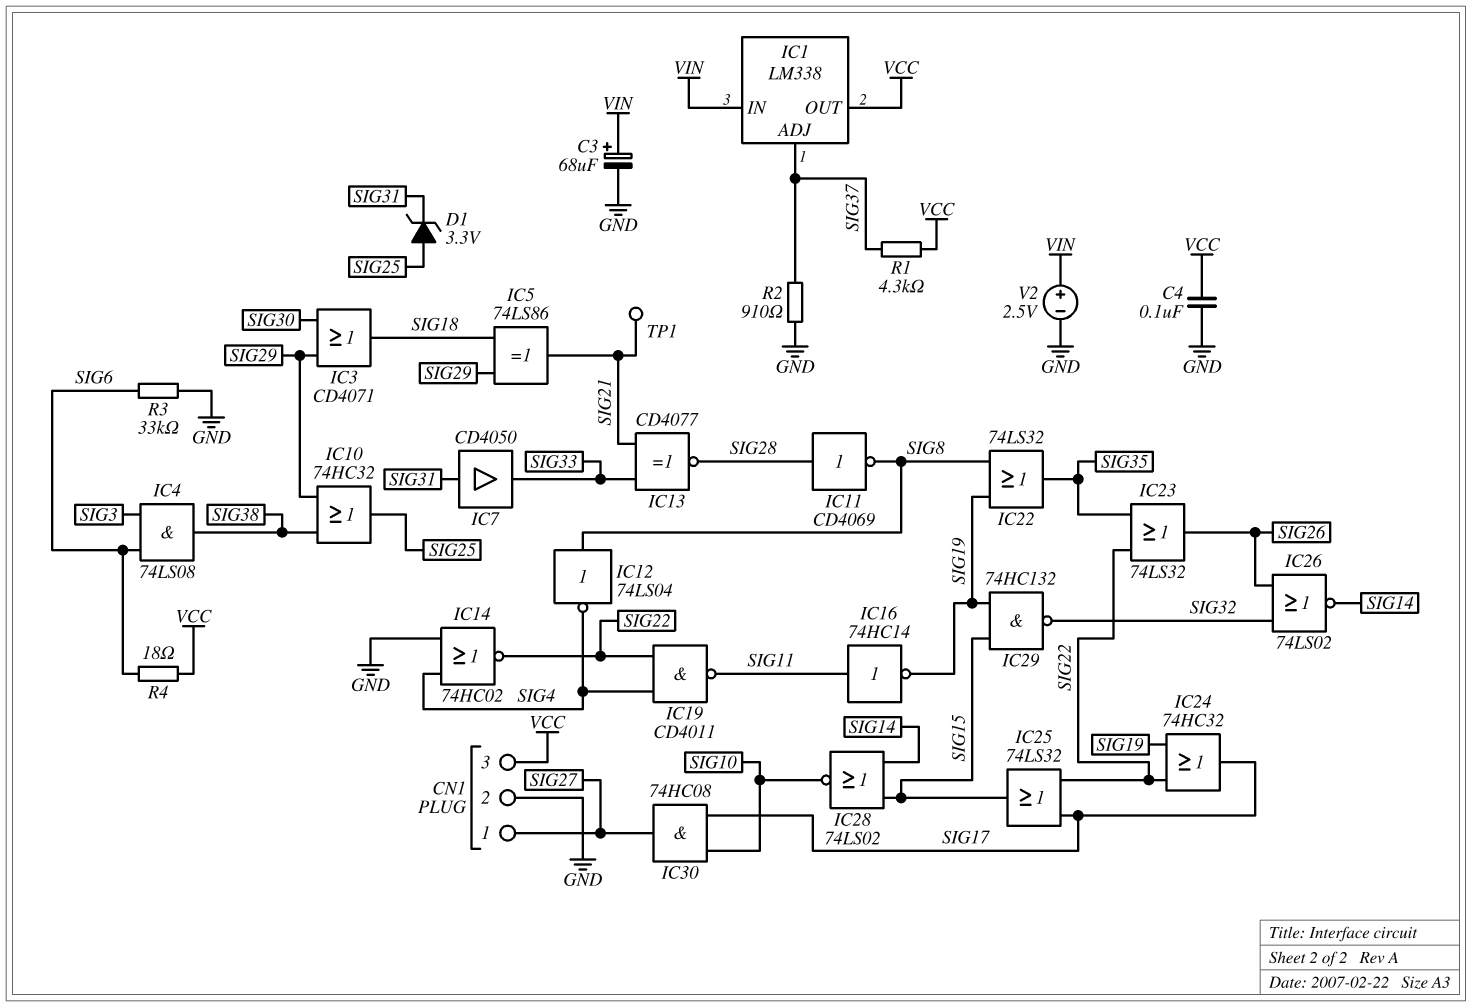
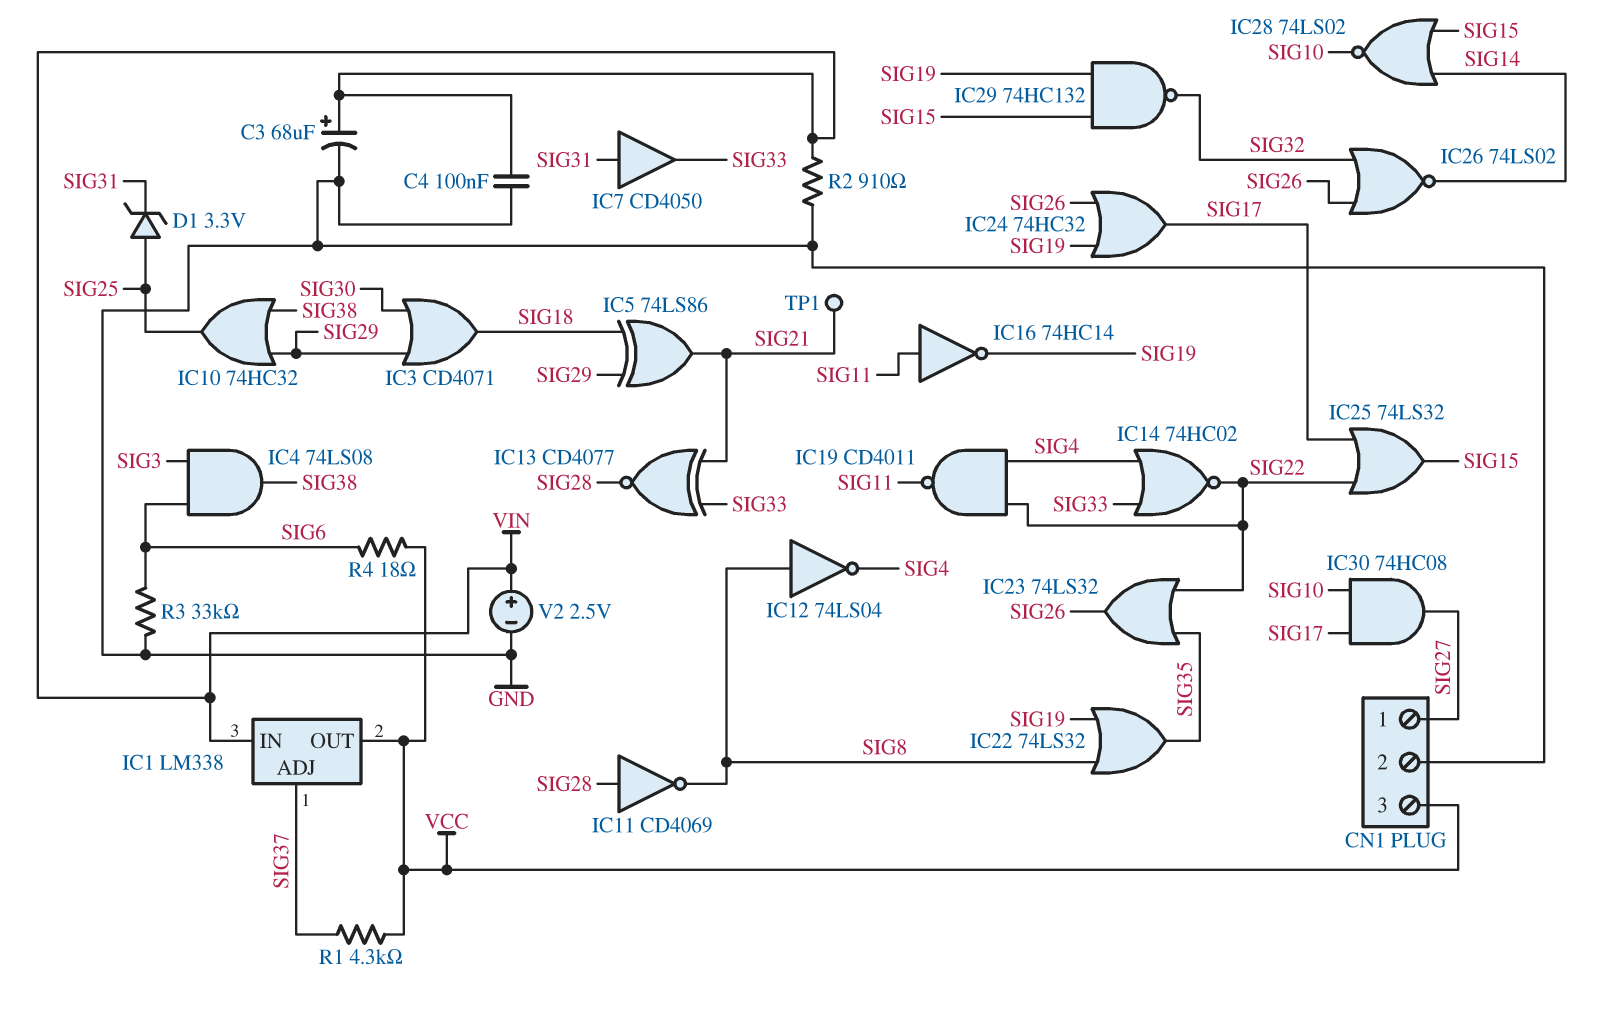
C4: 100nF (GND, VCC) -> 100nF (GND, VIN)
IC14: NOR 74HC02 (in GND, in SIG4, out SIG22) -> NOR 74HC02 (in SIG4, in SIG33, out SIG22)
IC24: OR 74HC32 (in SIG19, in SIG22, out SIG17) -> OR 74HC32 (in SIG19, in SIG26, out SIG17)
R2: 910 (GND, SIG37) -> 910 (GND, VIN)

